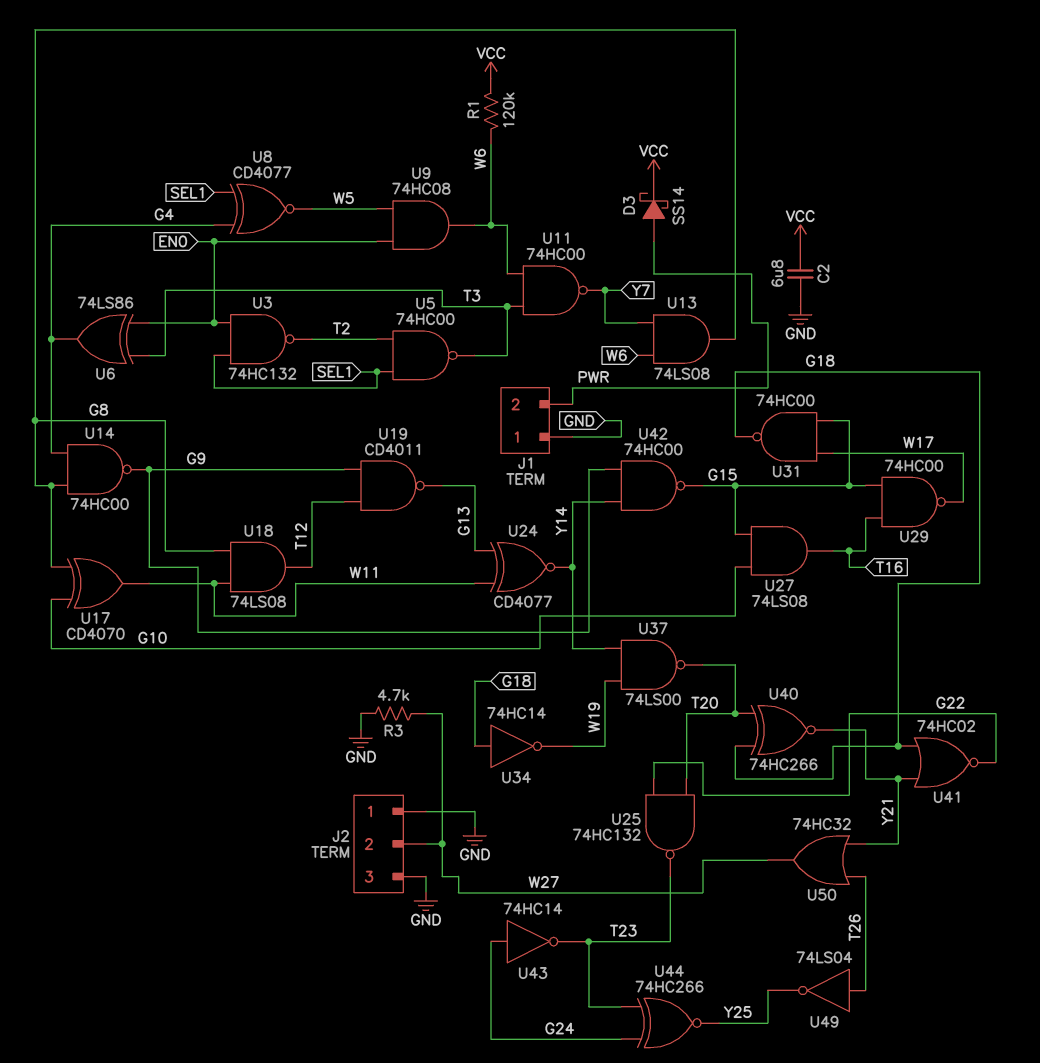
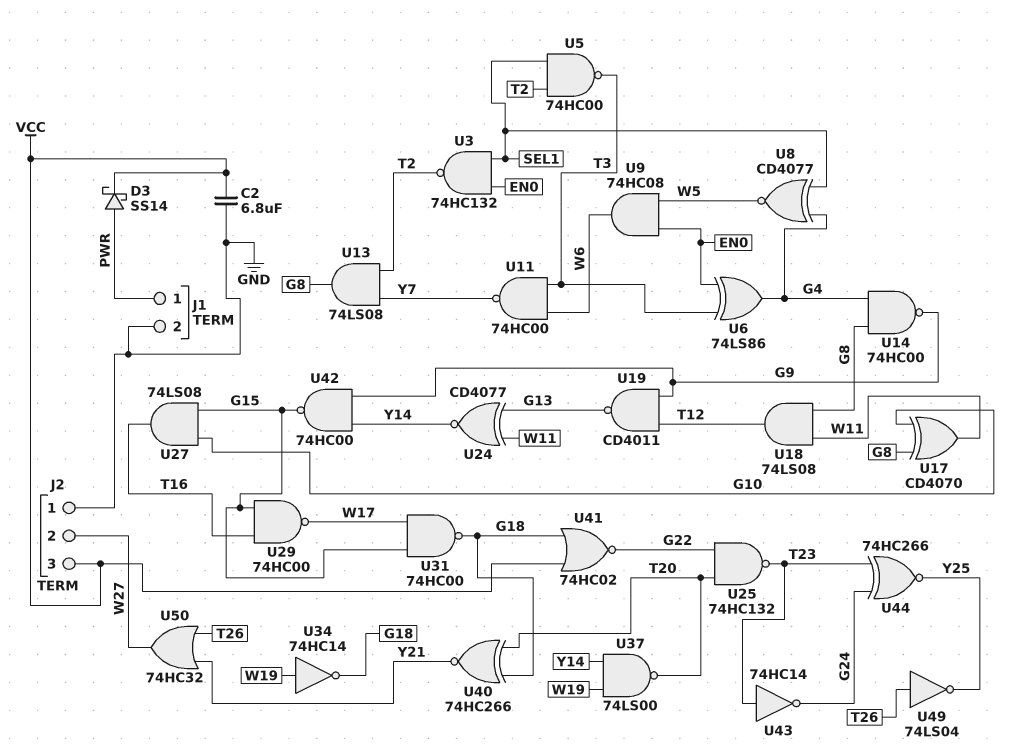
J1 pin 1: GND -> PWR
J1 pin 2: PWR -> GND
J2 pin 3: GND -> VCC
R1: 120k (VCC, W6) -> none
R3: 4.7k (GND, W27) -> none
U13: AND 74LS08 (in W6, in Y7, out G8) -> AND 74LS08 (in T2, in Y7, out G8)
U34: NOT 74HC14 (in G18, out W19) -> NOT 74HC14 (in W19, out G18)
U41: NOR 74HC02 (in G18, in Y21, out G22) -> NOR 74HC02 (in G18, in VCC, out G22)
U43: NOT 74HC14 (in G24, out T23) -> NOT 74HC14 (in T23, out G24)

